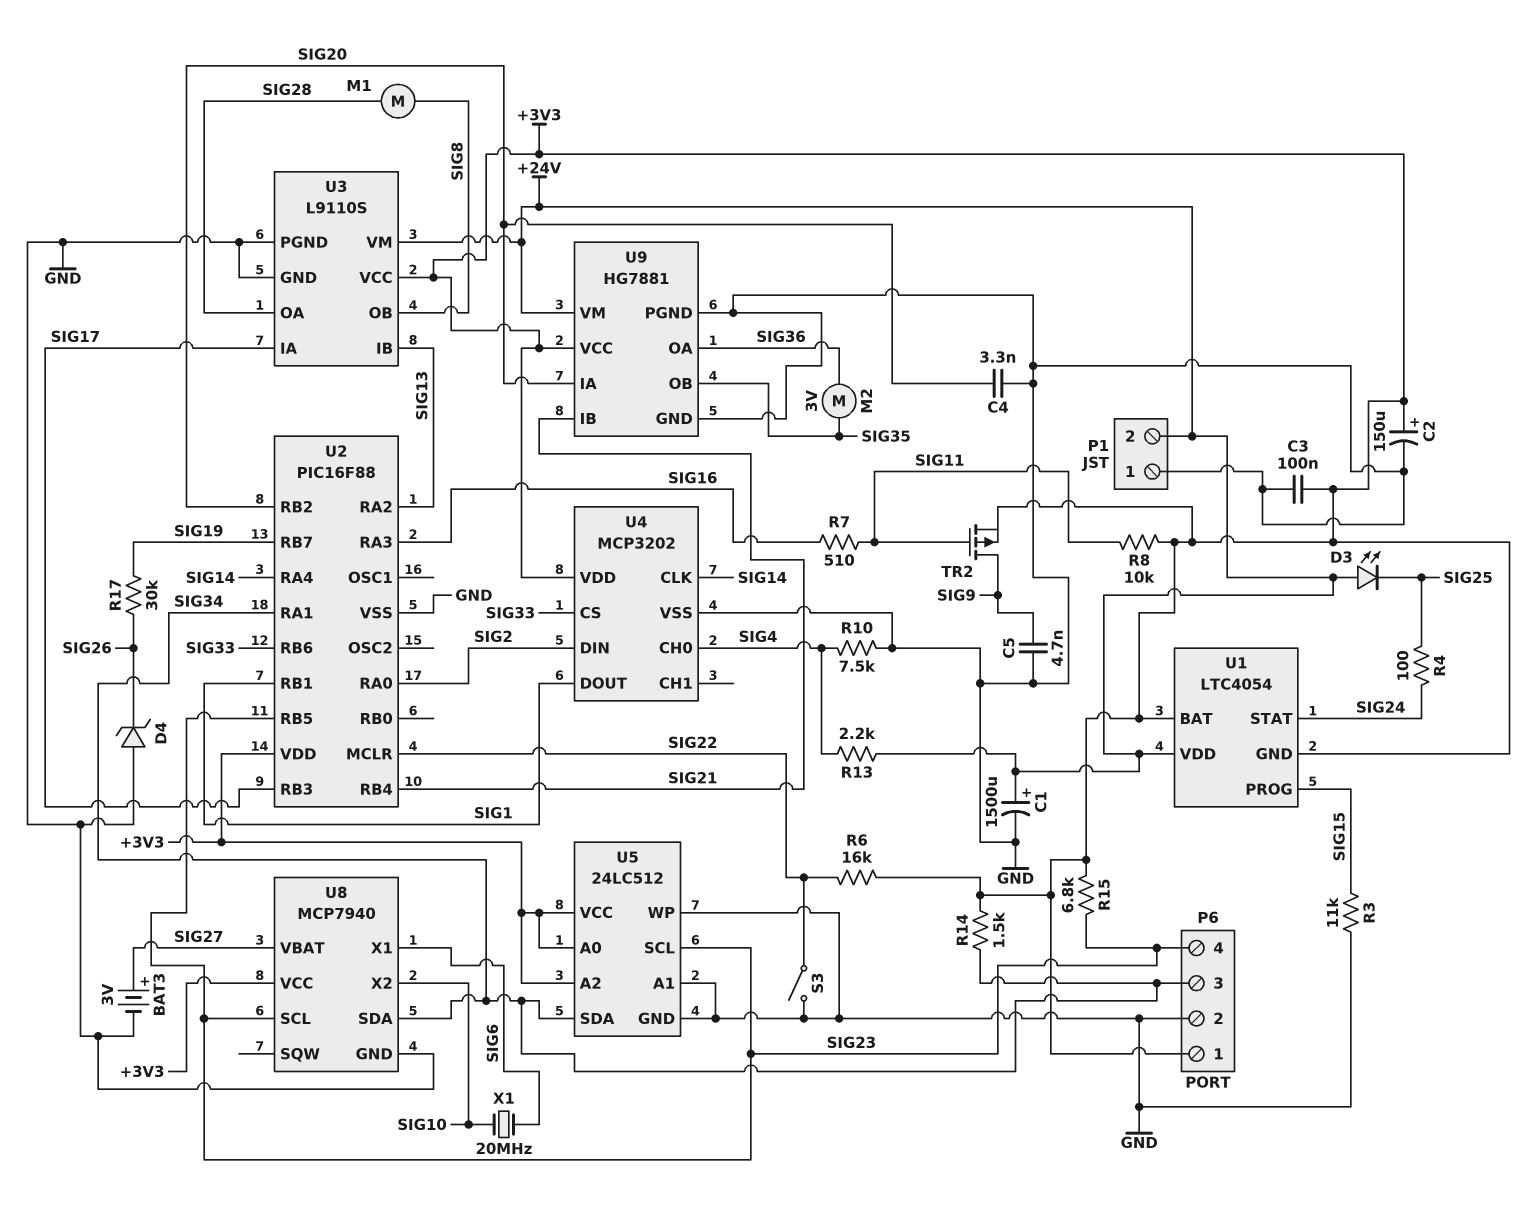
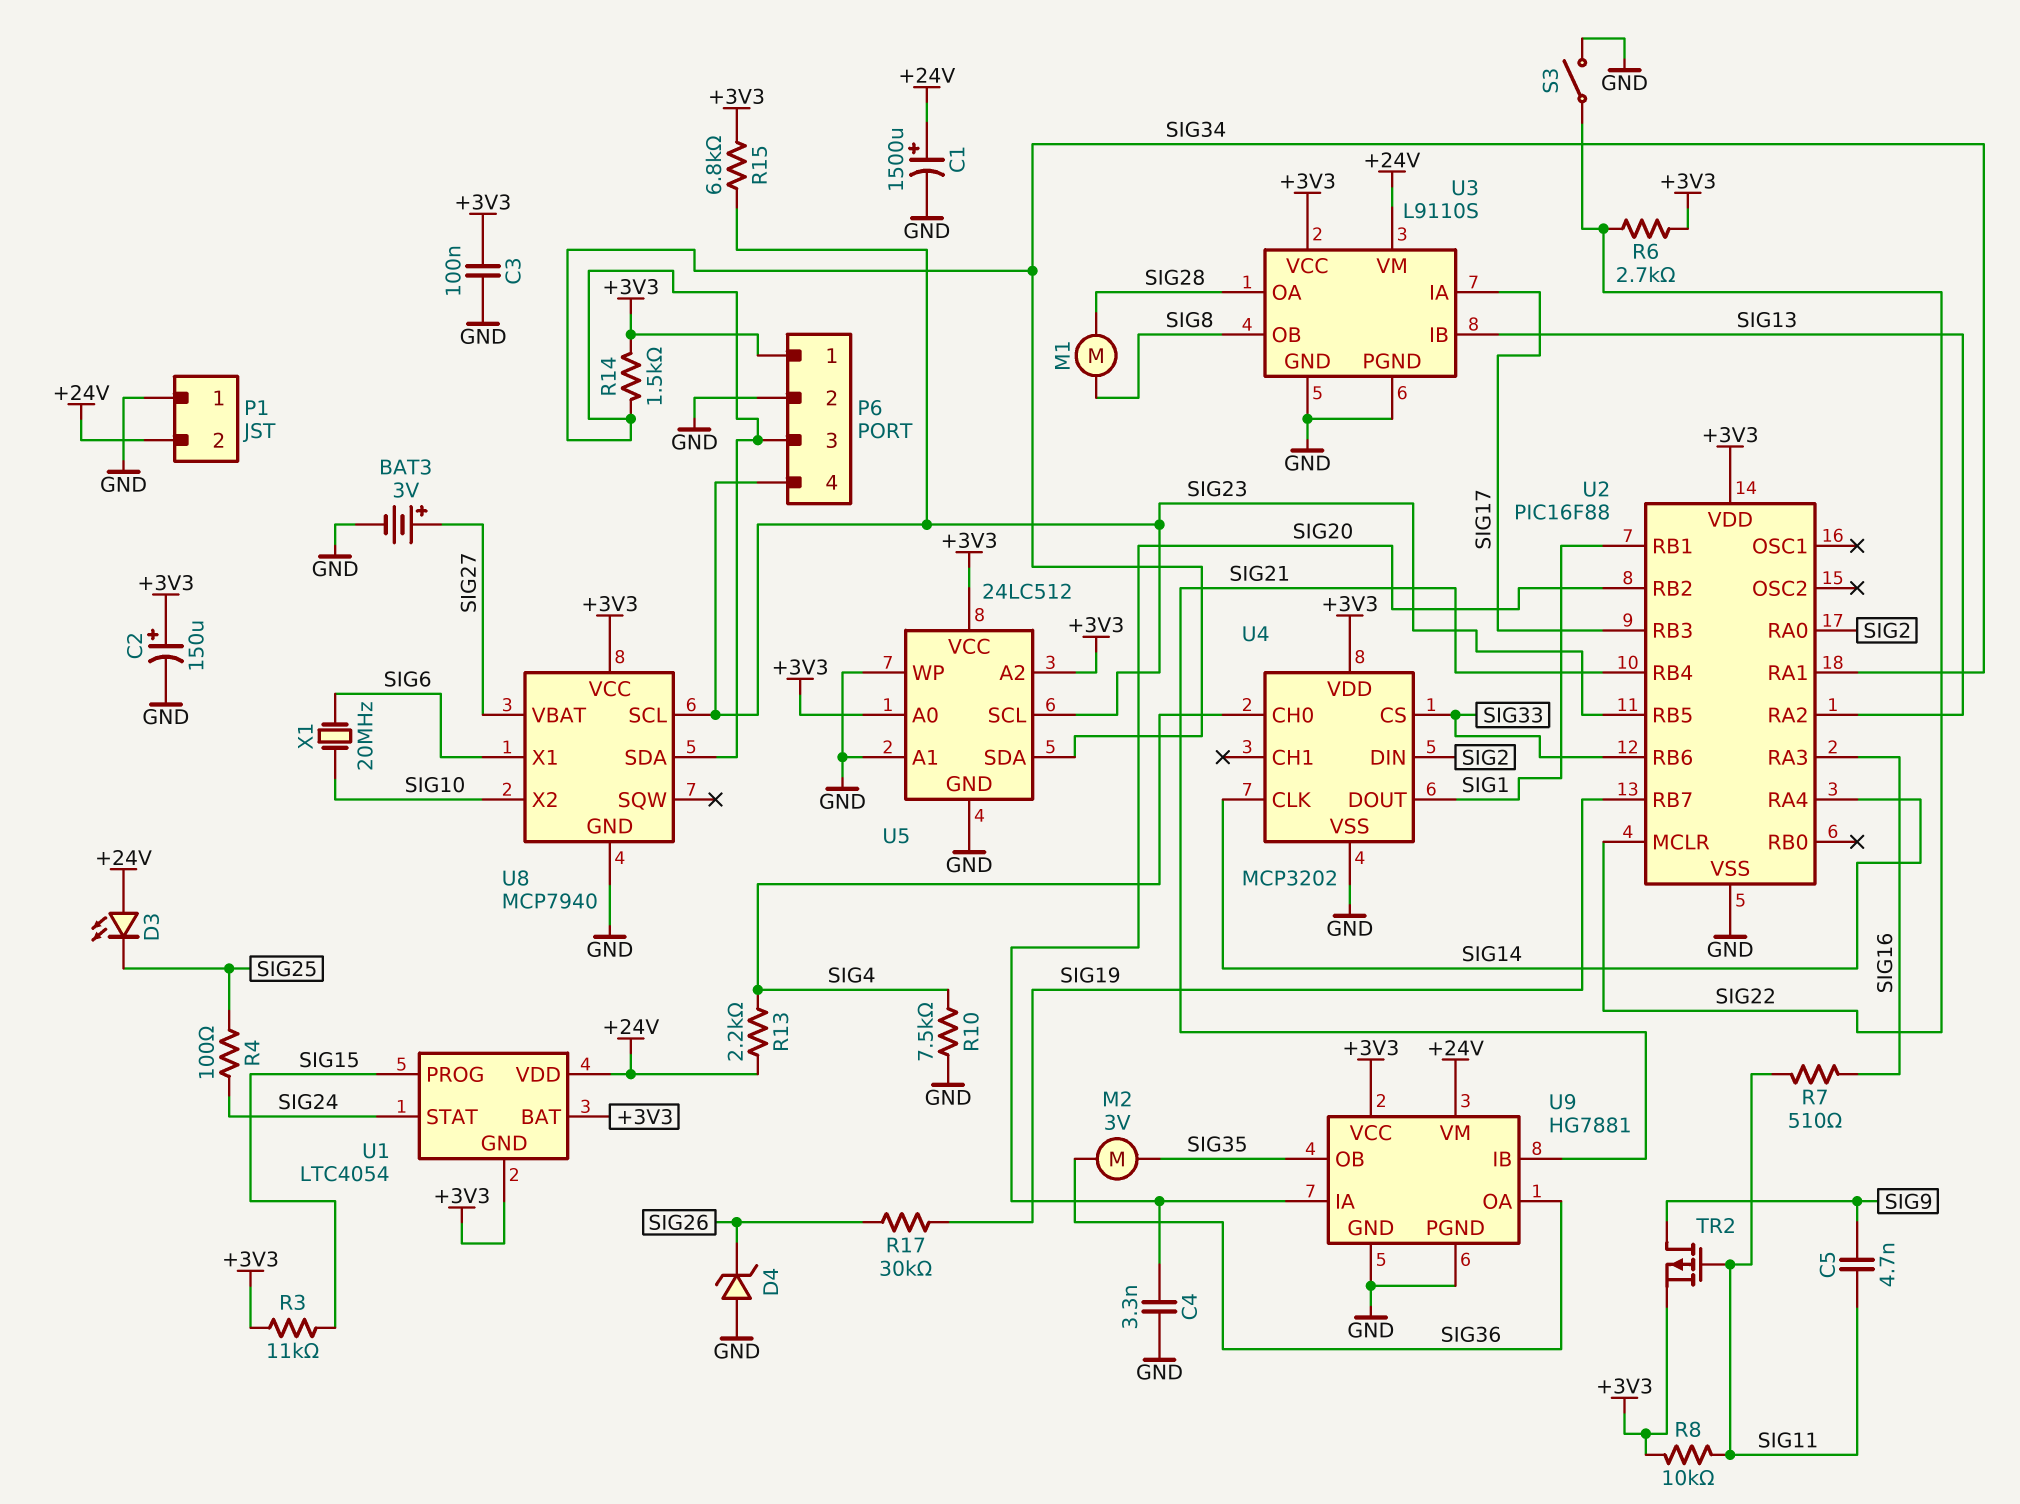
C5: 4.7nF (GND, SIG9) -> 4.7nF (SIG9, SIG11)
R3: 11k (GND, SIG15) -> 11k (+3V3, SIG15)
R6: 16k (+3V3, SIG22) -> 2.7k (+3V3, SIG22)

